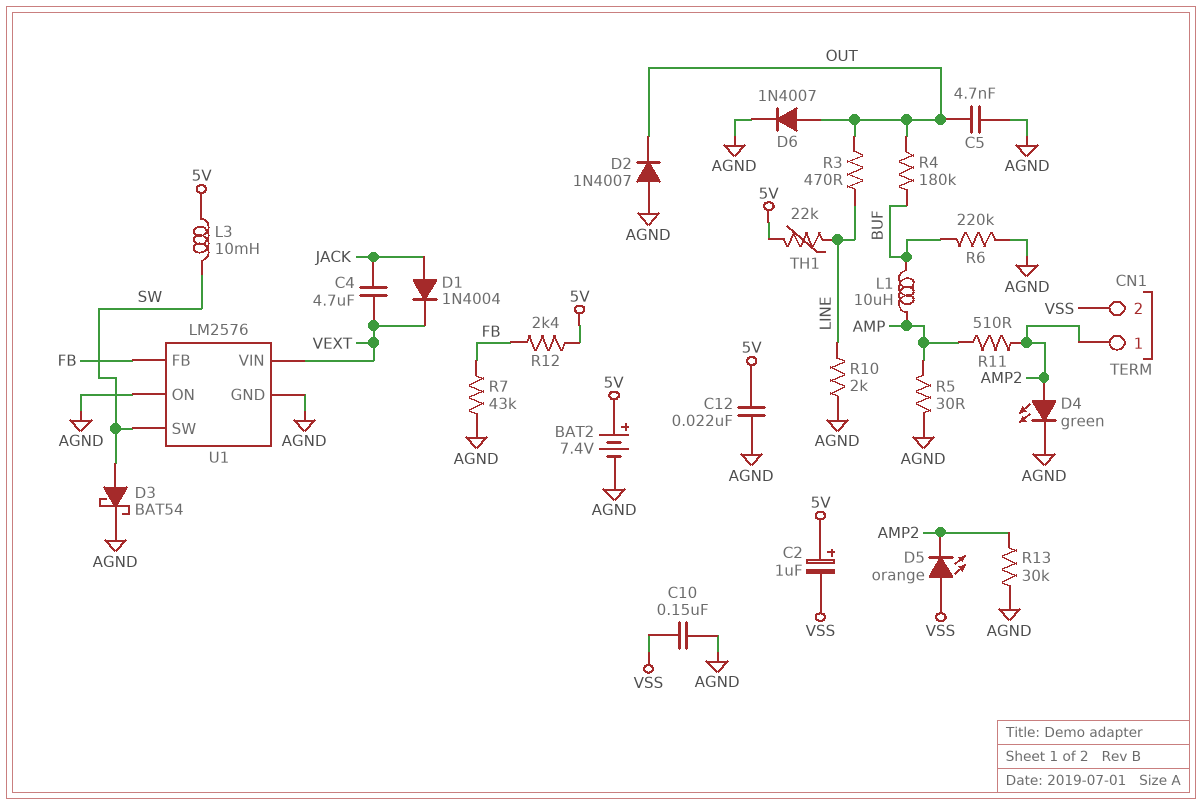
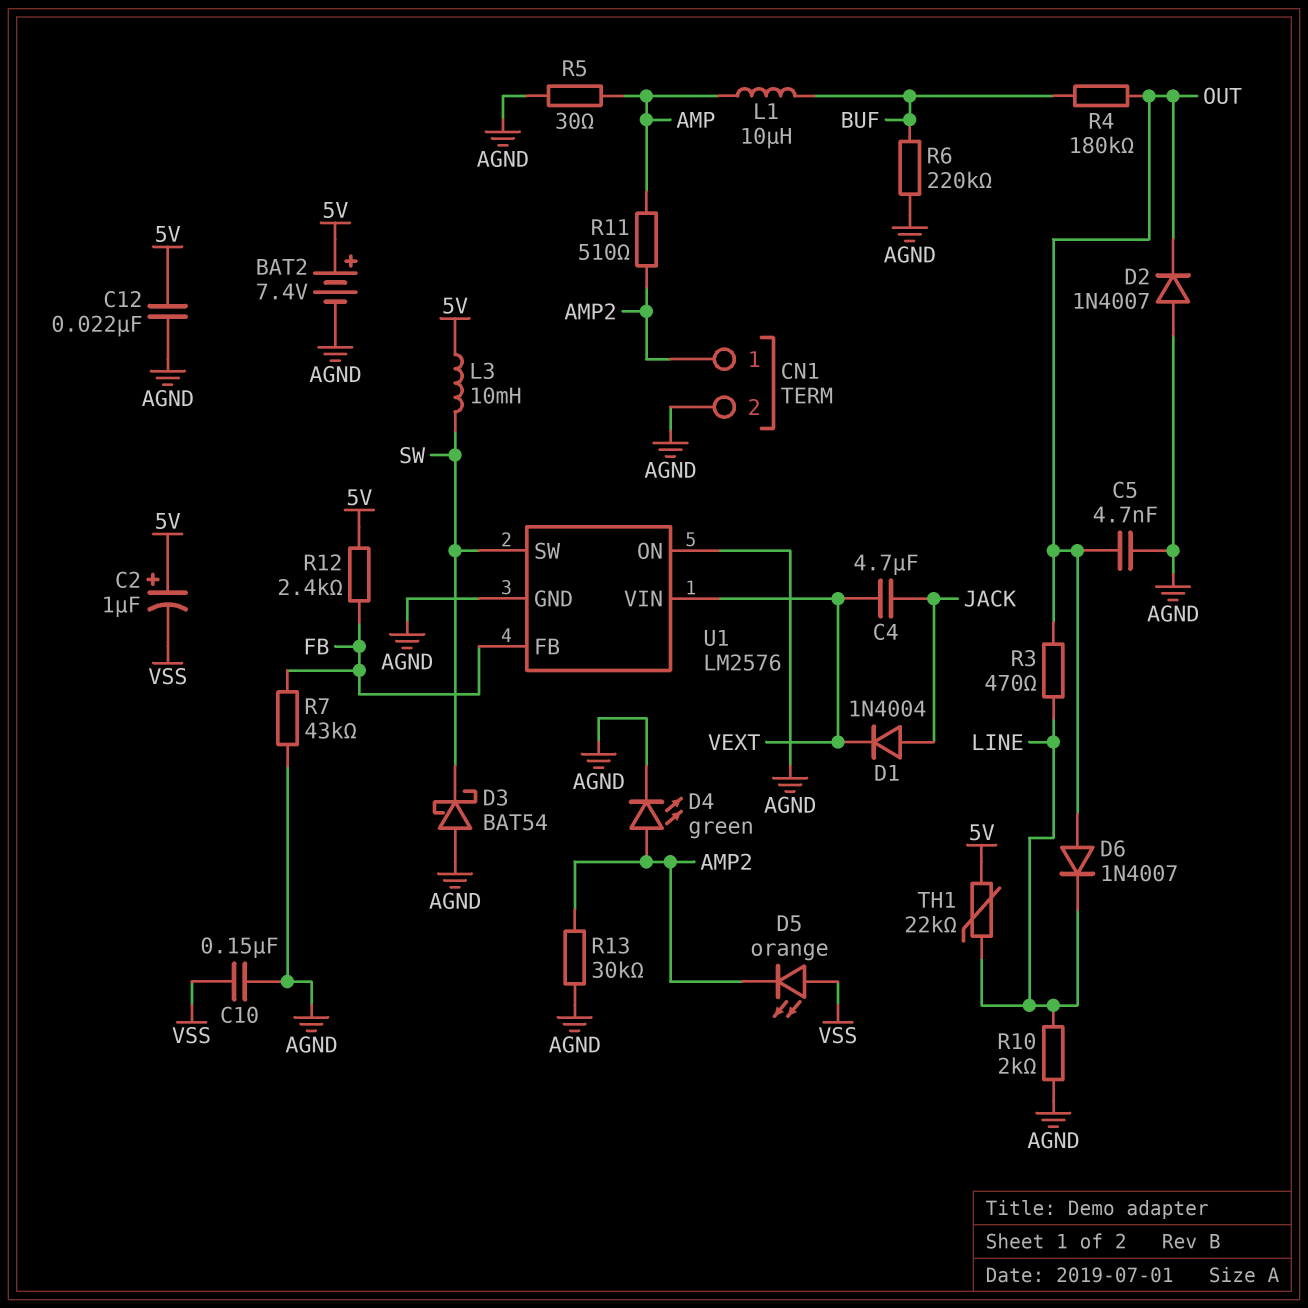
CN1 pin 2: VSS -> AGND
D3: schottky BAT54 (A SW, K AGND) -> schottky BAT54 (A AGND, K SW)
D6: diode 1N4007 (A OUT, K AGND) -> diode 1N4007 (A OUT, K LINE)

